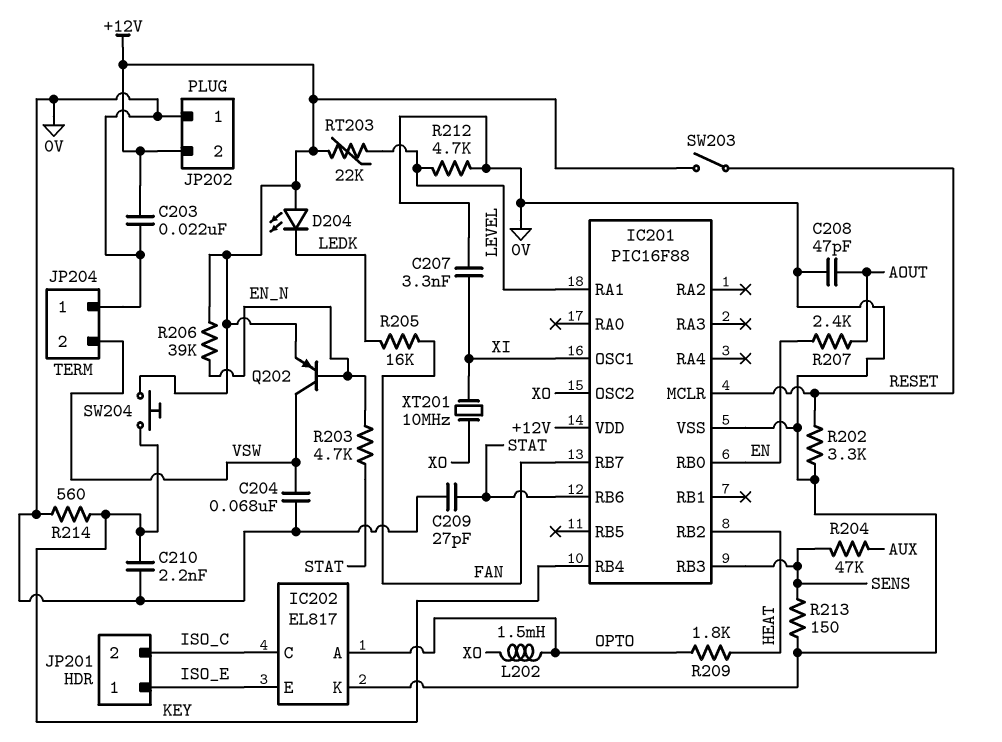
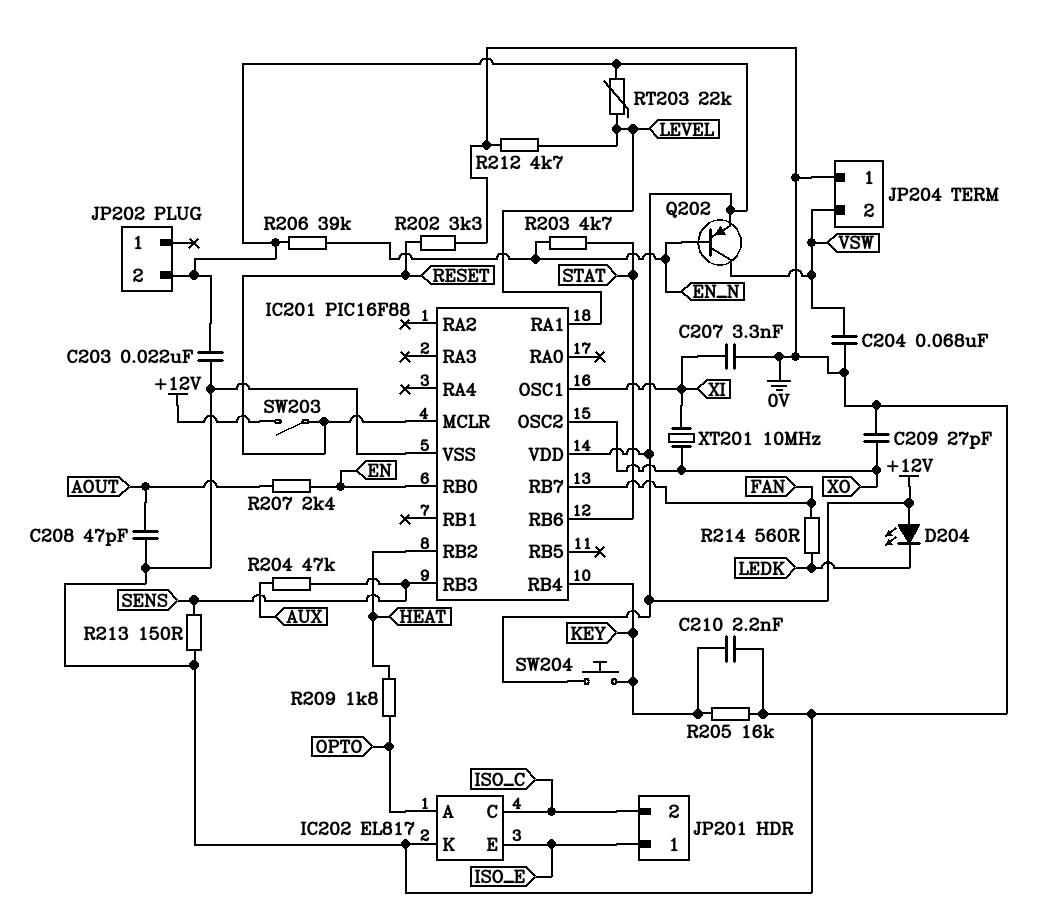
C209: 27pF (0V, STAT) -> 27pF (0V, XO)
JP202 pin 1: 0V -> none
L202: 1.5mH (OPTO, XO) -> none
R205: 16k (FAN, LEDK) -> 16k (0V, KEY)
R214: 560 (0V, KEY) -> 560 (FAN, LEDK)

